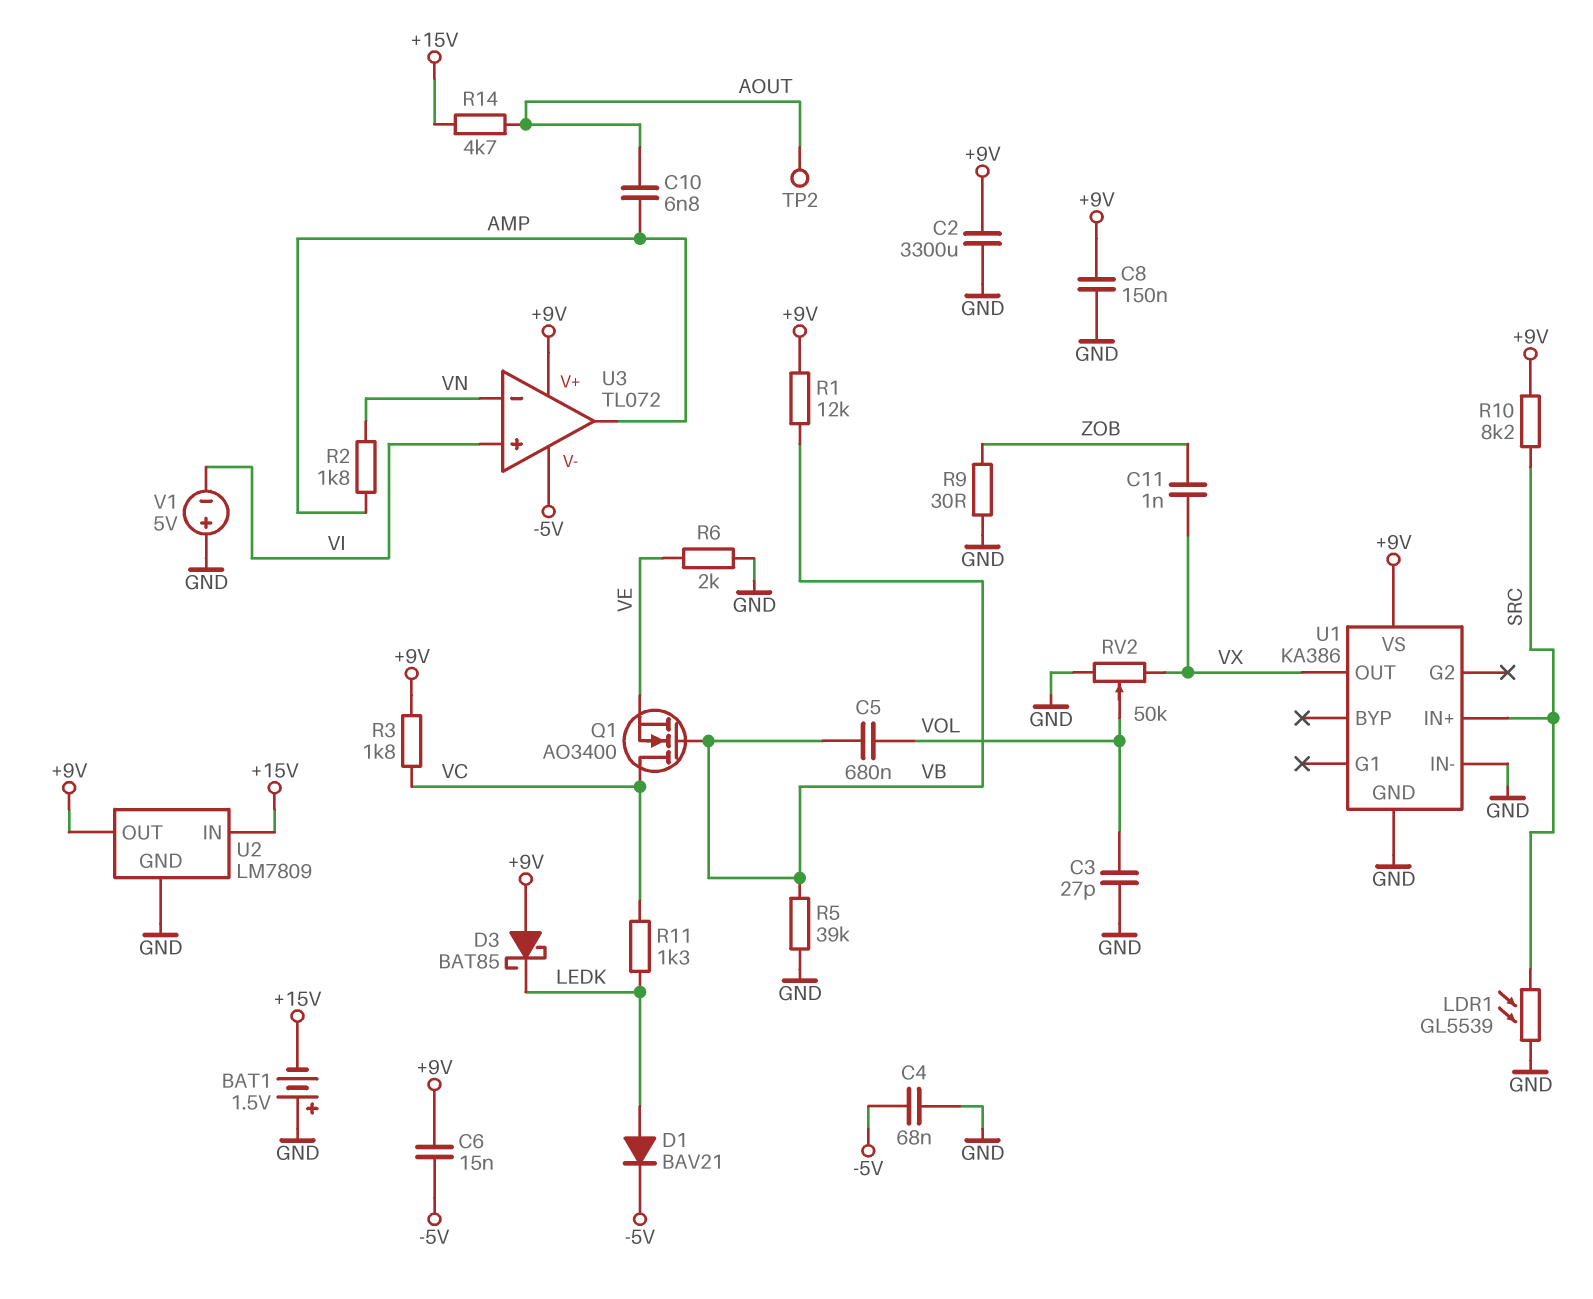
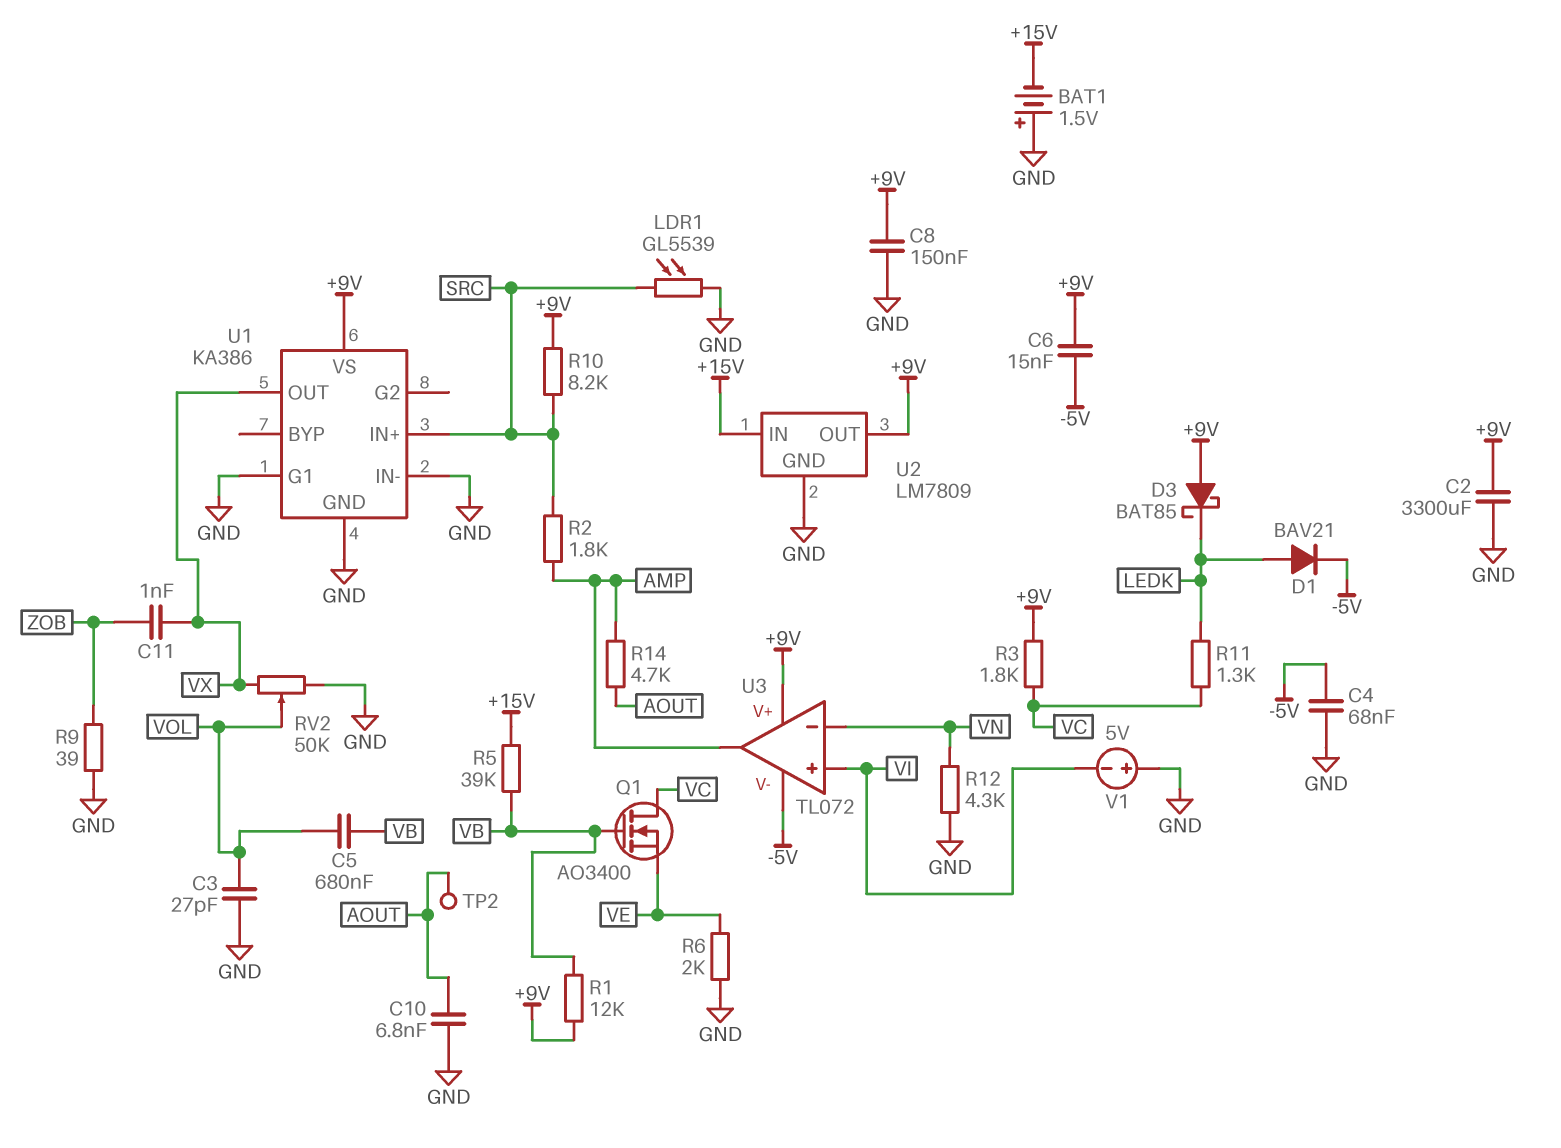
C10: 6.8nF (AMP, AOUT) -> 6.8nF (AOUT, GND)
R2: 1.8k (AMP, VN) -> 1.8k (AMP, SRC)
R5: 39k (GND, VB) -> 39k (+15V, VB)
R9: 30 (GND, ZOB) -> 39 (GND, ZOB)
R12: none -> 4.3k (GND, VN)
R14: 4.7k (+15V, AOUT) -> 4.7k (AMP, AOUT)
U1 pin G1: none -> GND

